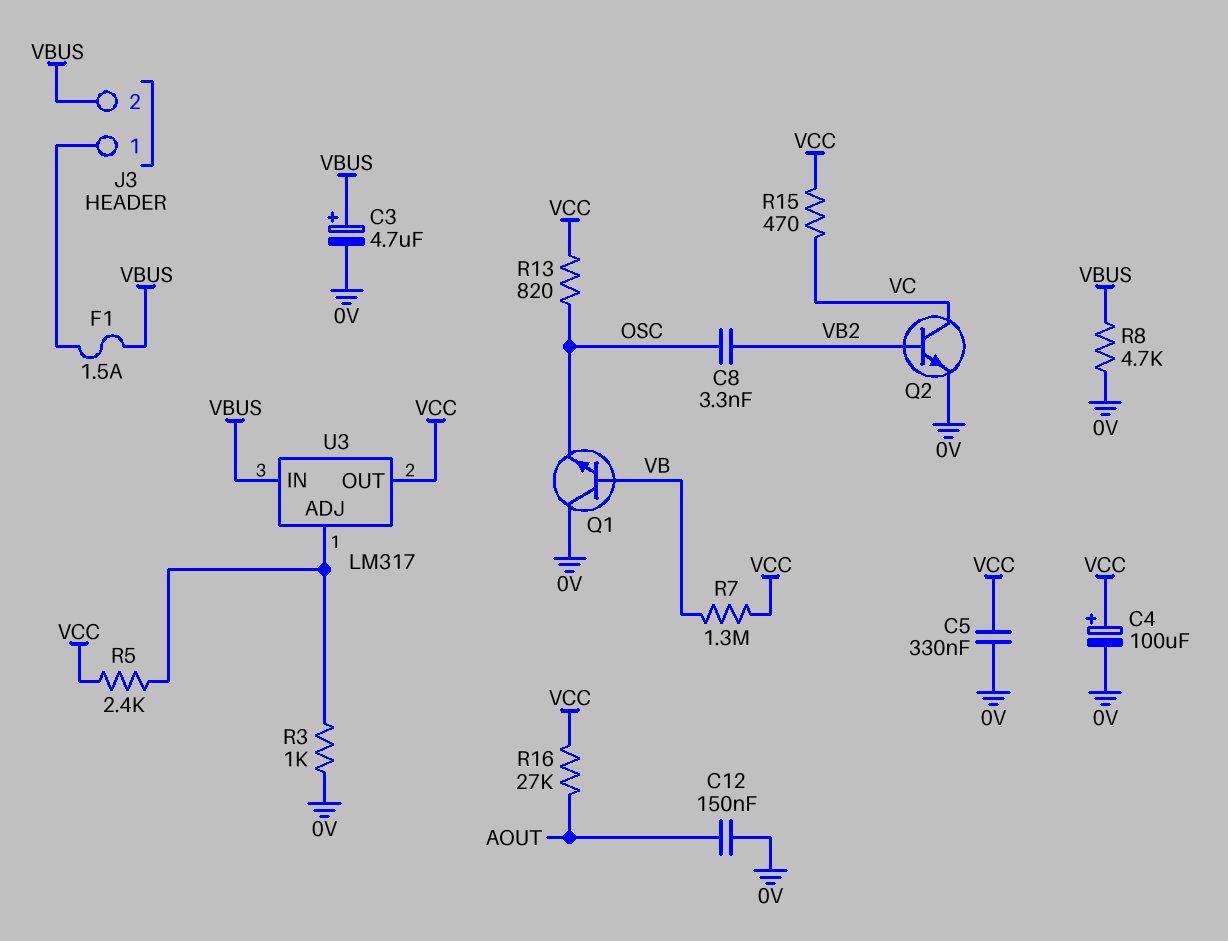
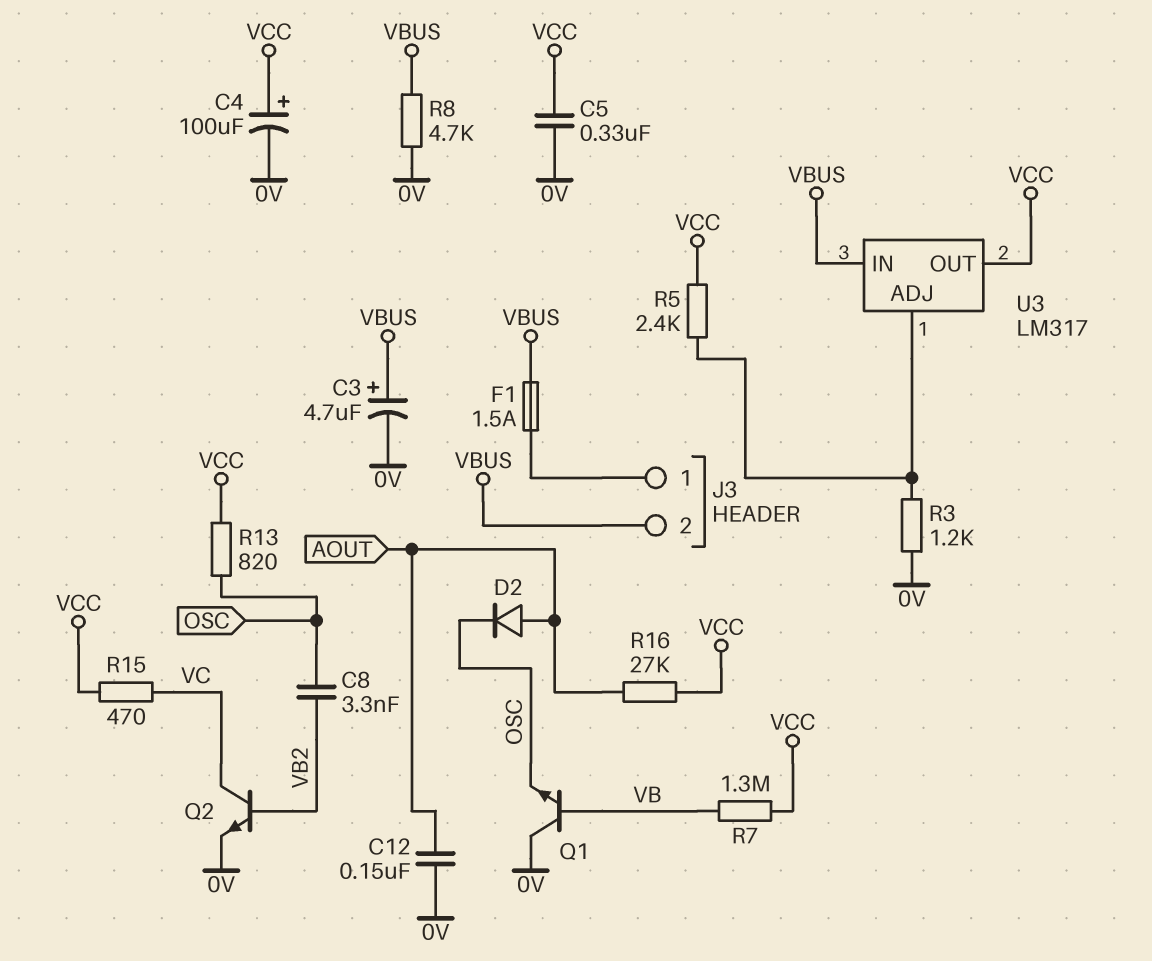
D2: none -> diode (A AOUT, K OSC)
R3: 1k (0V, U3/ADJ) -> 1.2k (0V, U3/ADJ)

